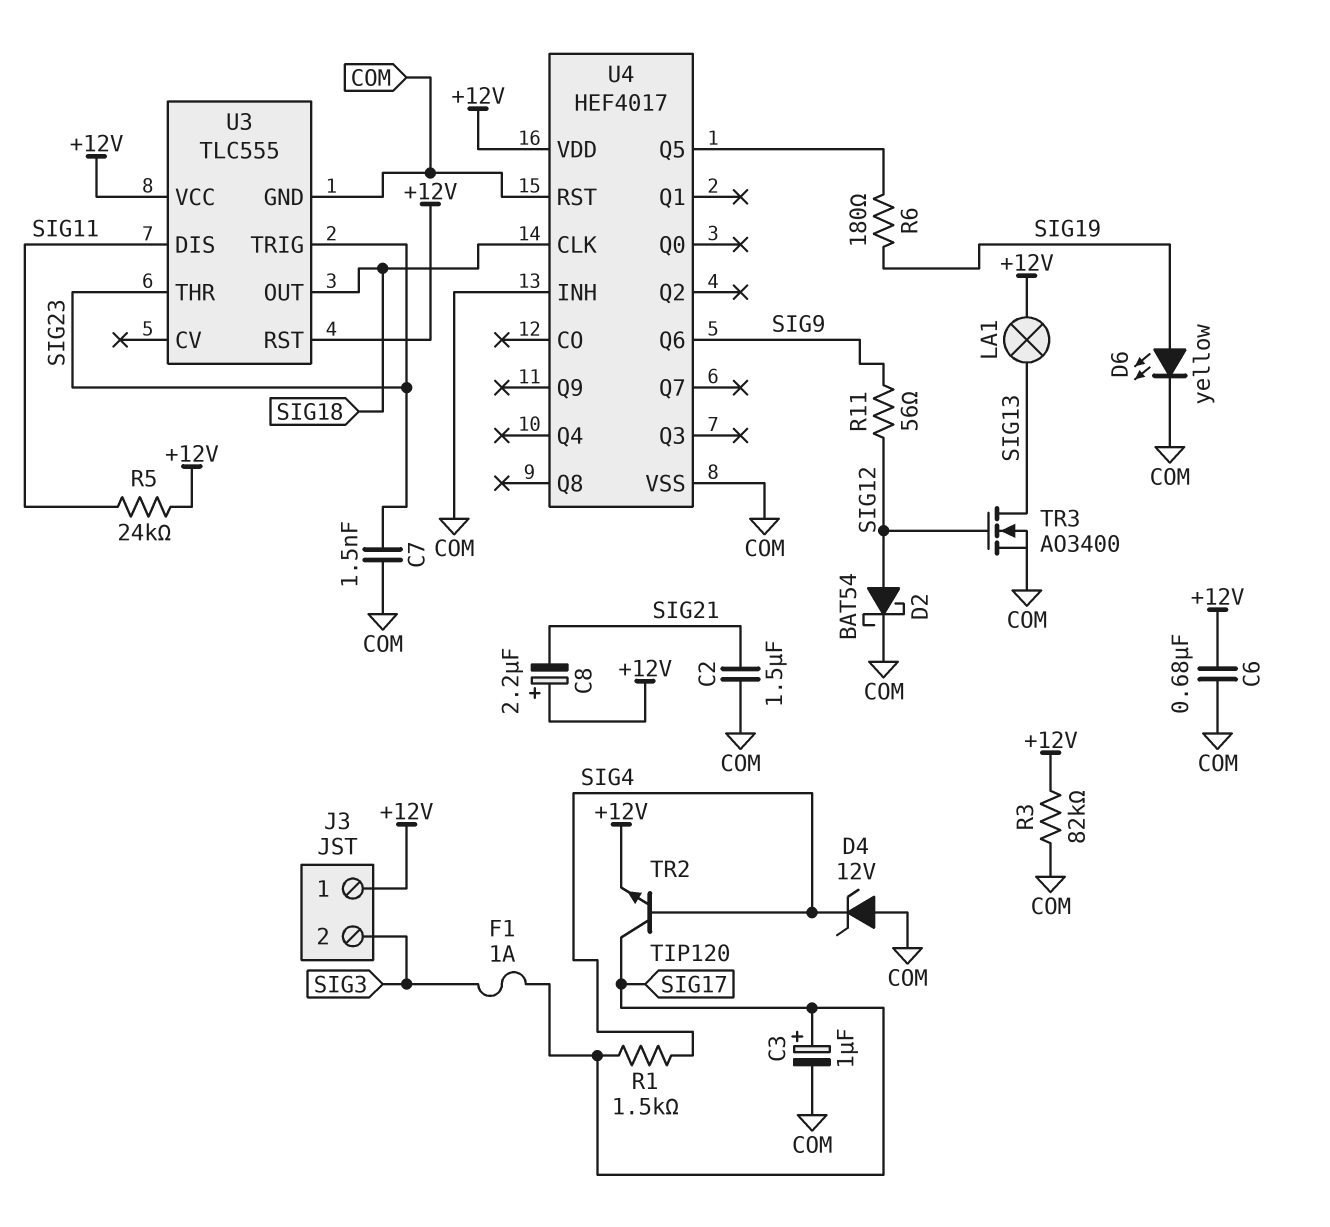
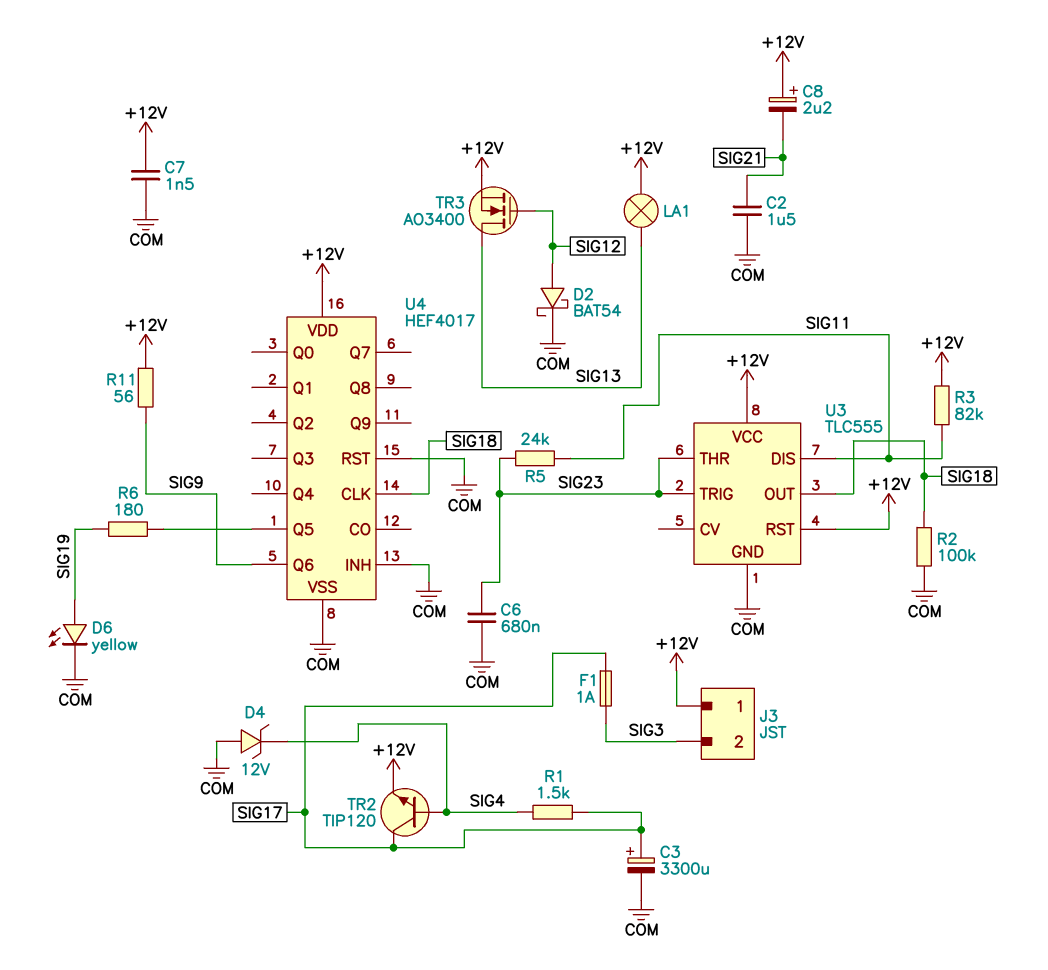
C3: 1uF (plus SIG17, minus COM) -> 3300uF (plus SIG17, minus COM)
C6: 680nF (+12V, COM) -> 680nF (COM, SIG23)
C7: 1.5nF (COM, SIG23) -> 1.5nF (+12V, COM)
R2: none -> 100k (COM, SIG18)
R3: 82k (+12V, COM) -> 82k (+12V, SIG11)
R5: 24k (+12V, SIG11) -> 24k (SIG11, SIG23)
R11: 56 (SIG9, SIG12) -> 56 (+12V, SIG9)
TR3: NMOS AO3400 (G SIG12, D SIG13, S COM) -> NMOS AO3400 (G SIG12, D SIG13, S +12V)

